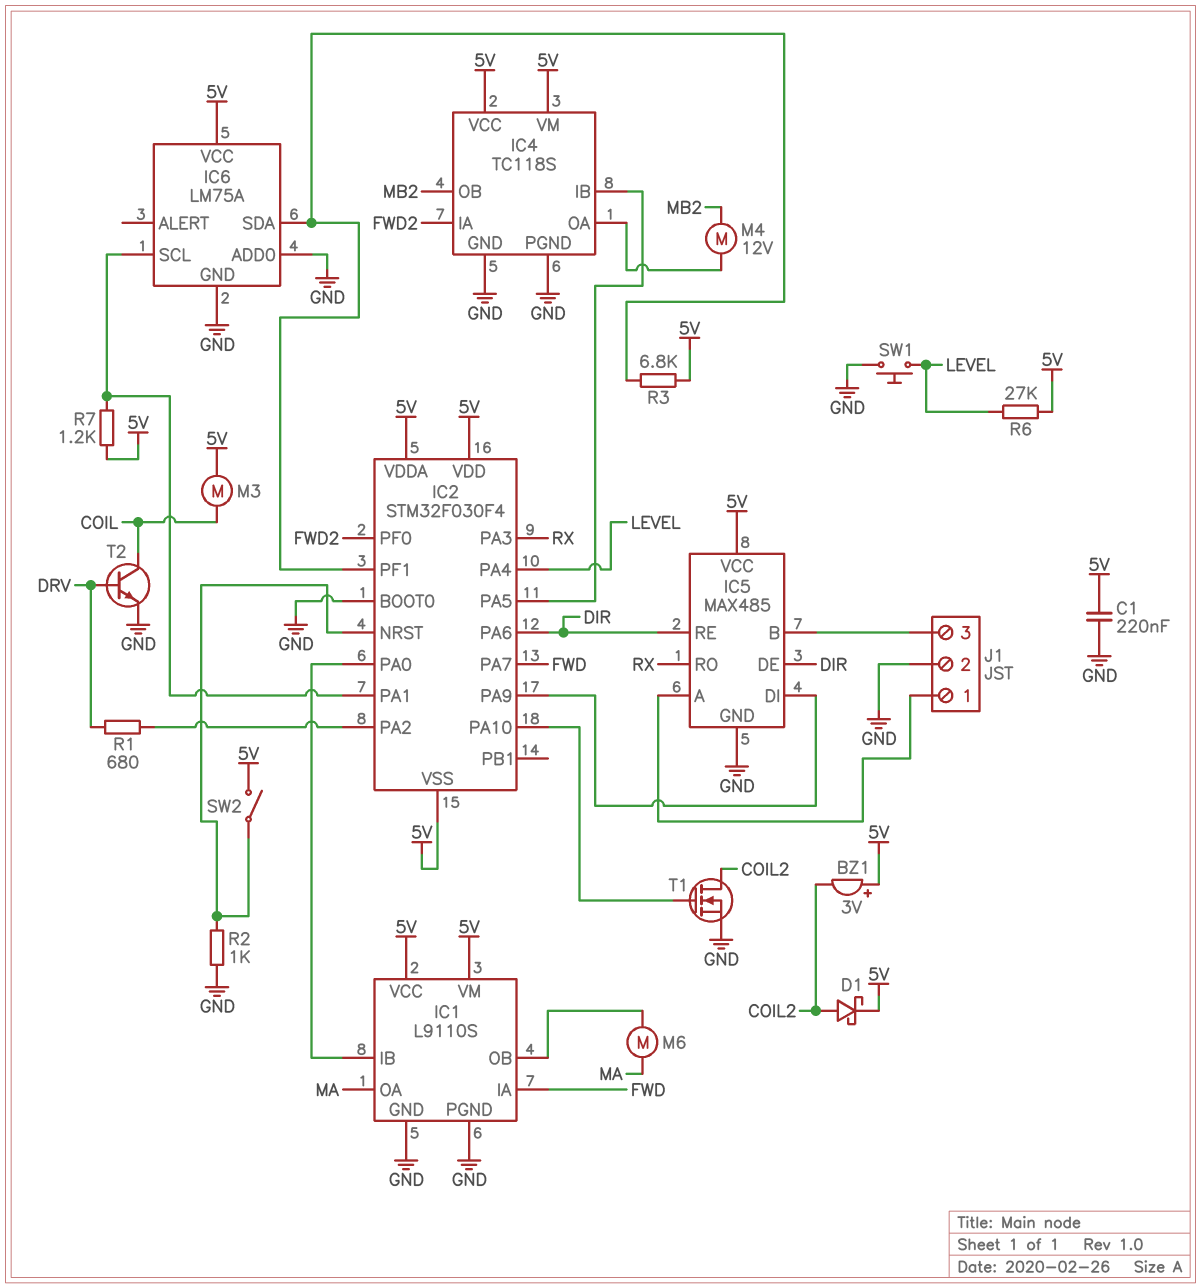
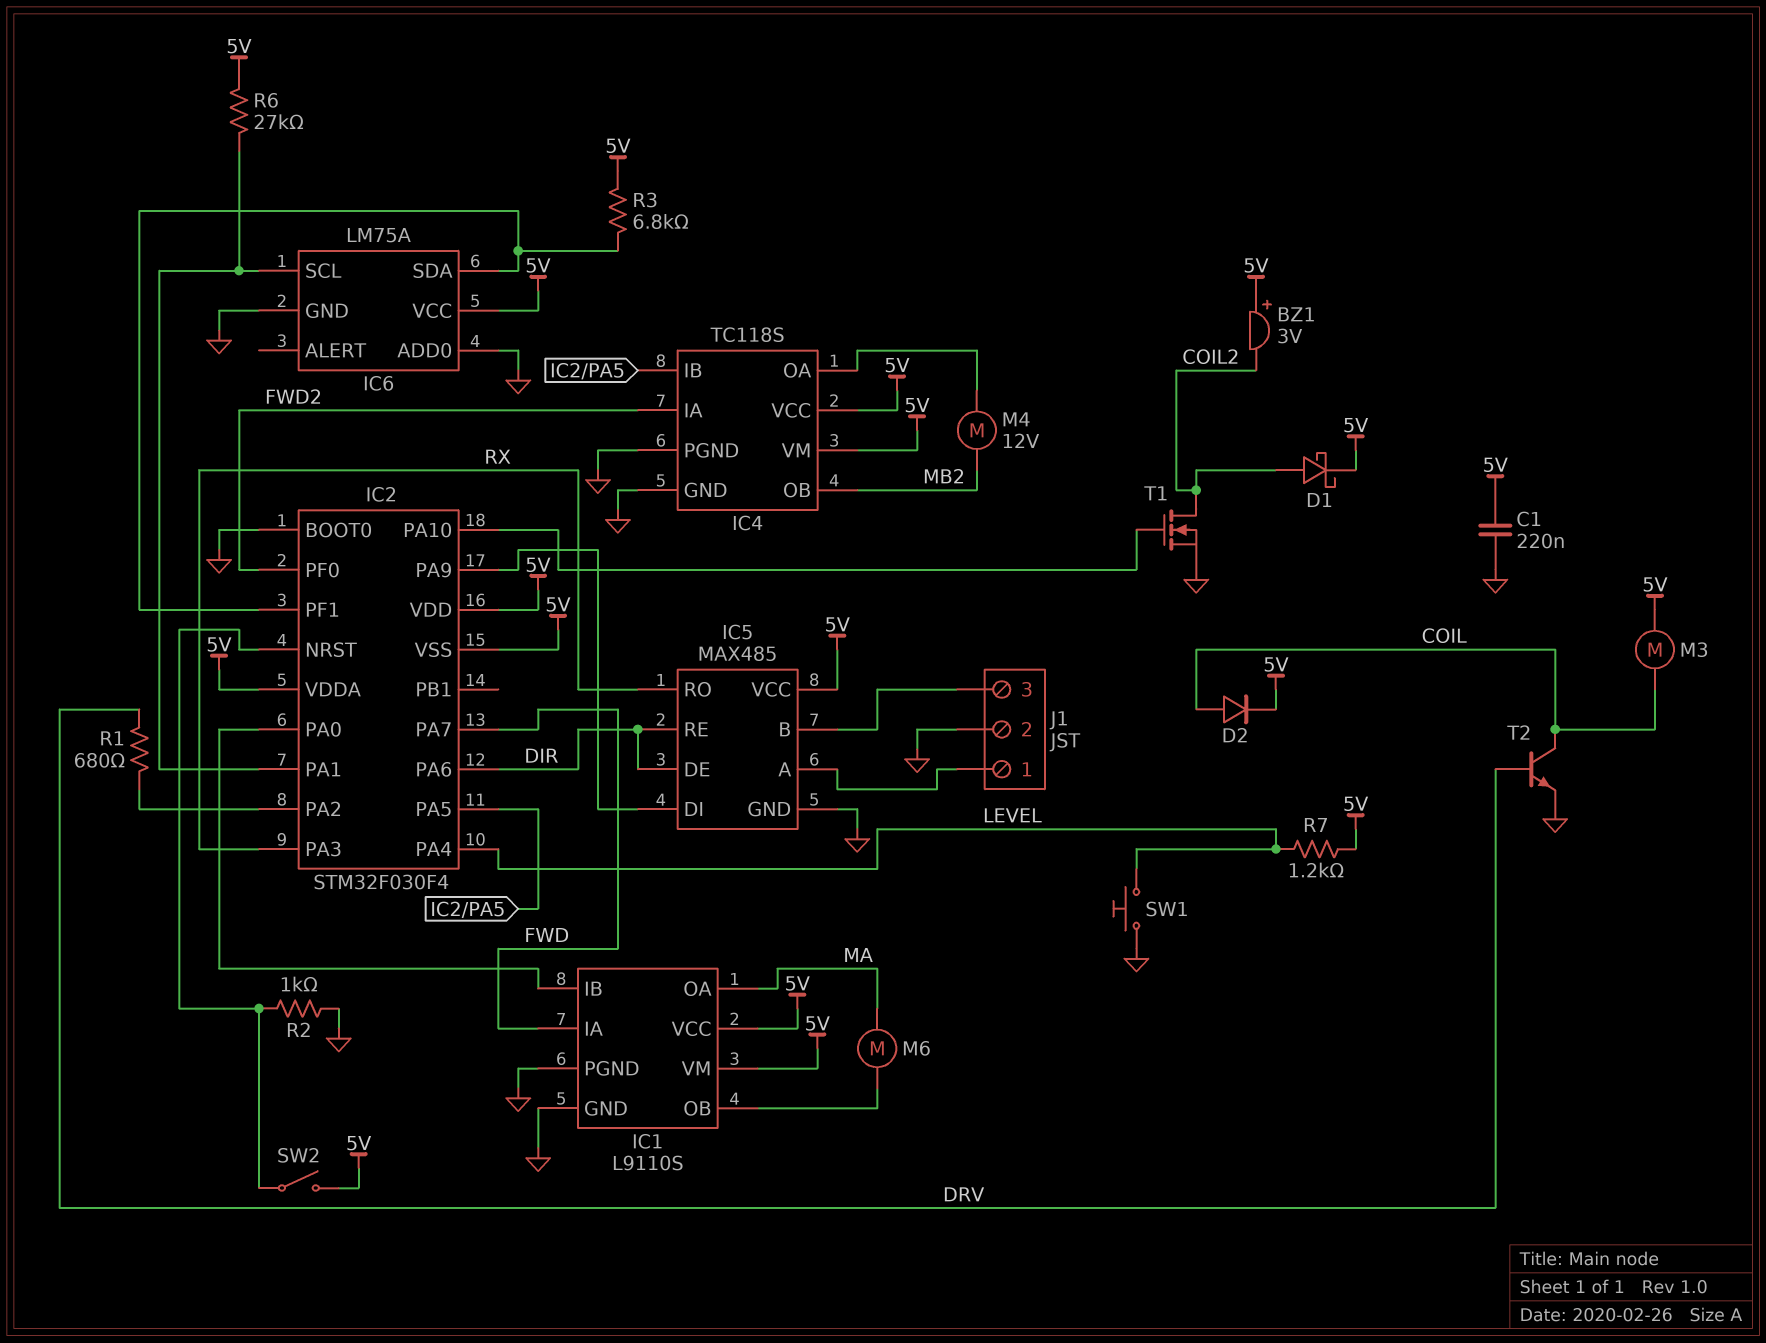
D2: none -> diode (A COIL, K 5V)
R6: 27k (5V, LEVEL) -> 27k (5V, IC2/PA1)
R7: 1.2k (5V, IC2/PA1) -> 1.2k (5V, LEVEL)

